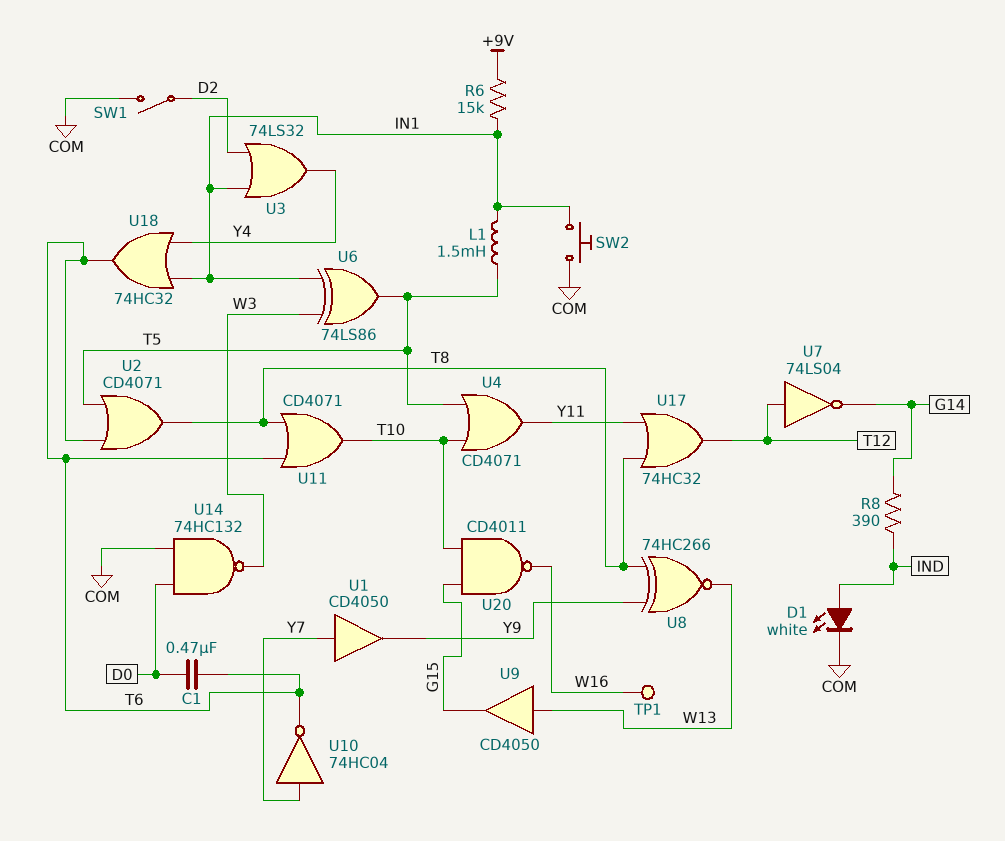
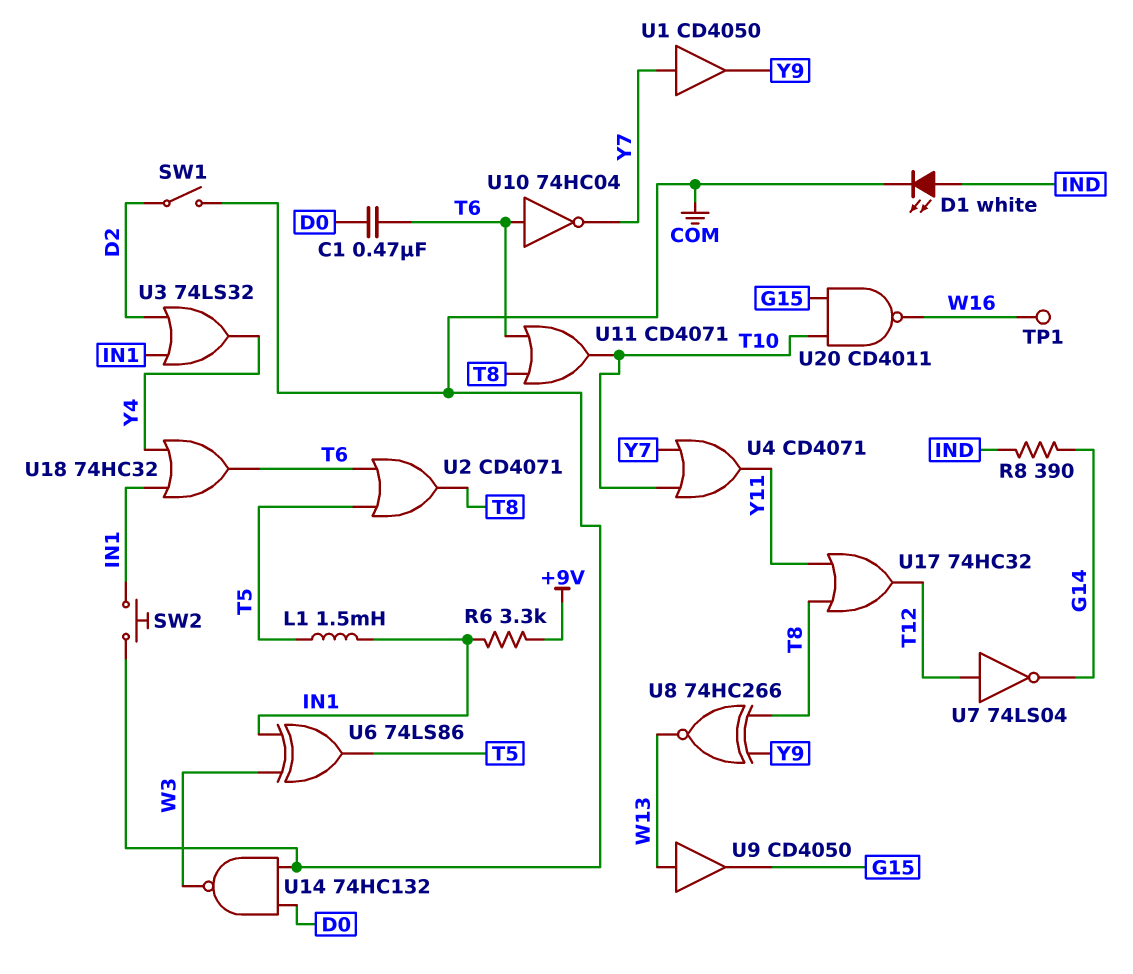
R6: 15k (+9V, IN1) -> 3.3k (+9V, IN1)
U4: OR CD4071 (in T5, in T10, out Y11) -> OR CD4071 (in T10, in Y7, out Y11)
U10: NOT 74HC04 (in Y7, out T6) -> NOT 74HC04 (in T6, out Y7)

